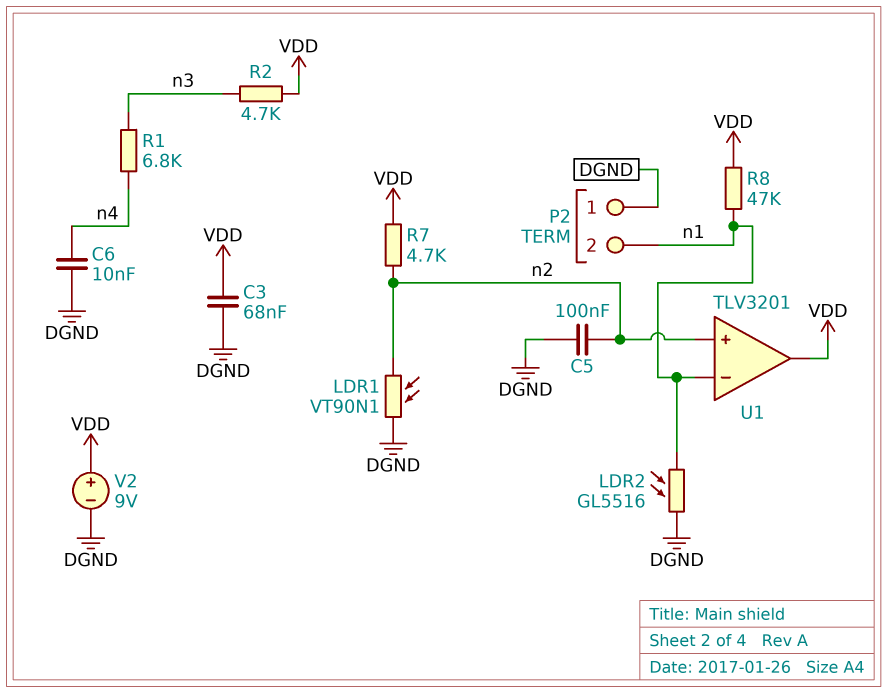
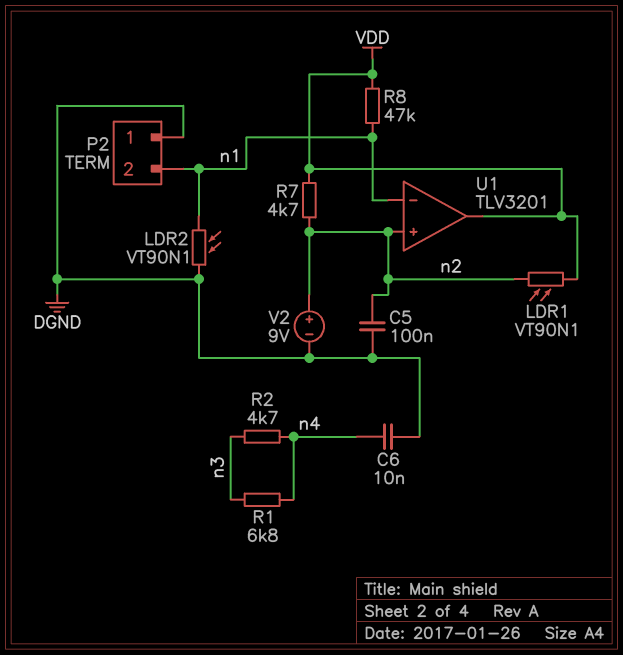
C3: 68nF (DGND, VDD) -> none
LDR1: VT90N1 (DGND, n2) -> VT90N1 (VDD, n2)
LDR2: GL5516 (DGND, n1) -> VT90N1 (DGND, n1)
R2: 4.7k (VDD, n3) -> 4.7k (n3, n4)
V2: 9V (plus VDD, minus DGND) -> 9V (plus n2, minus DGND)

